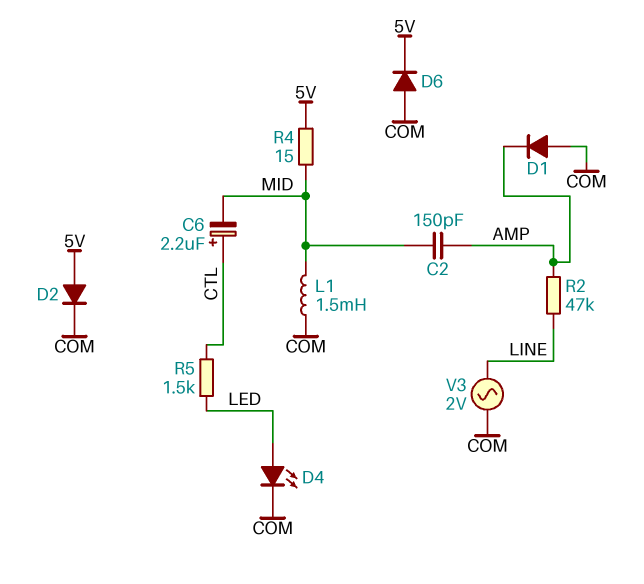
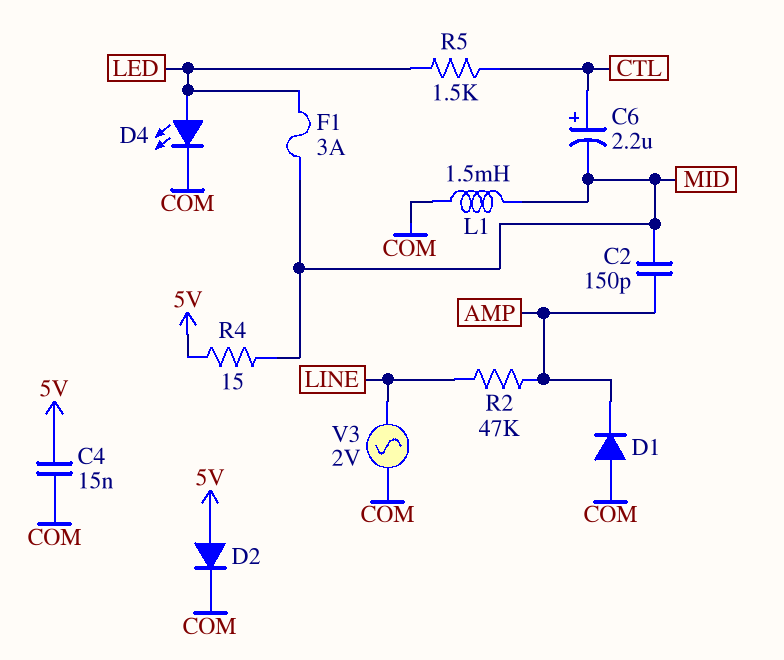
C4: none -> 15nF (5V, COM)
D6: diode (A COM, K 5V) -> none
F1: none -> 3A (LED, MID)

